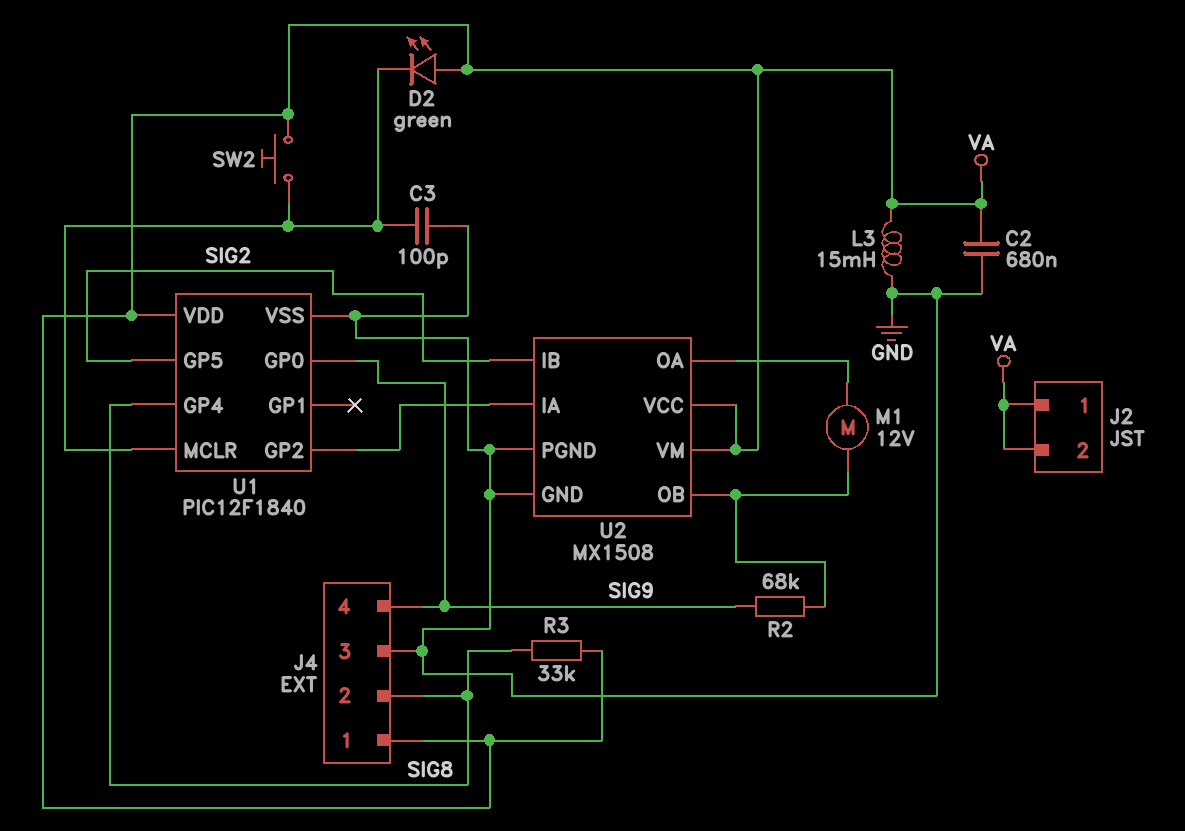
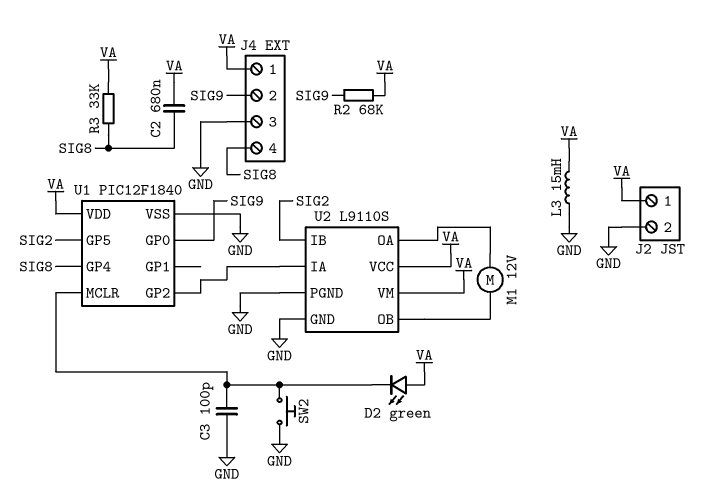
C2: 680nF (GND, VA) -> 680nF (SIG8, VA)
J2 pin 2: VA -> GND
J4 pin 2: SIG8 -> SIG9
J4 pin 4: SIG9 -> SIG8
R2: 68k (SIG9, U2/OB) -> 68k (SIG9, VA)
SW2: button (U1/MCLR, VA) -> button (GND, U1/MCLR)
U2: MX1508 -> L9110S

